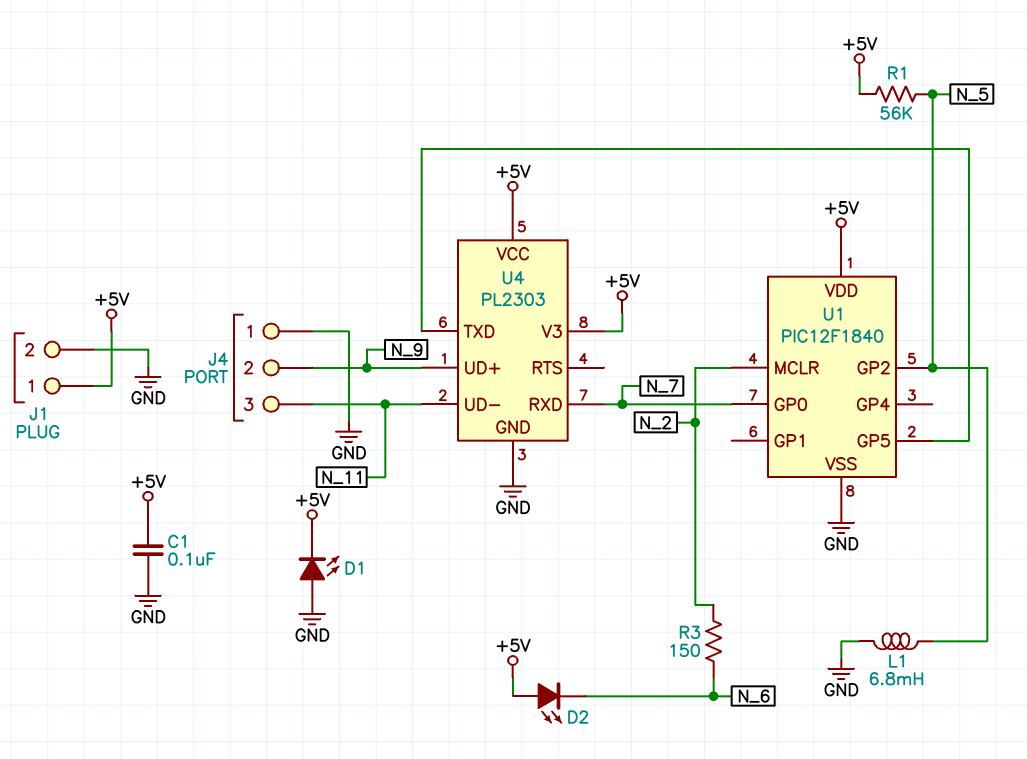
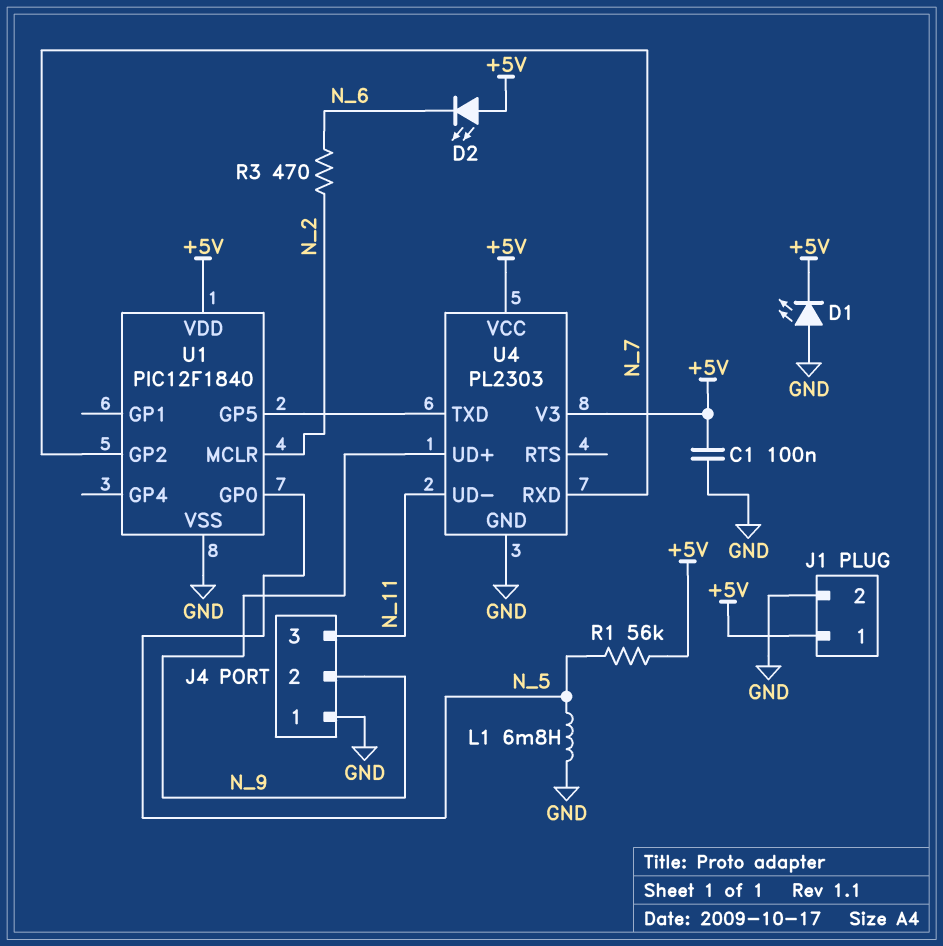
R3: 150 (N_2, N_6) -> 470 (N_2, N_6)
U1 pin GP0: N_7 -> N_5
U1 pin GP2: N_5 -> N_7

